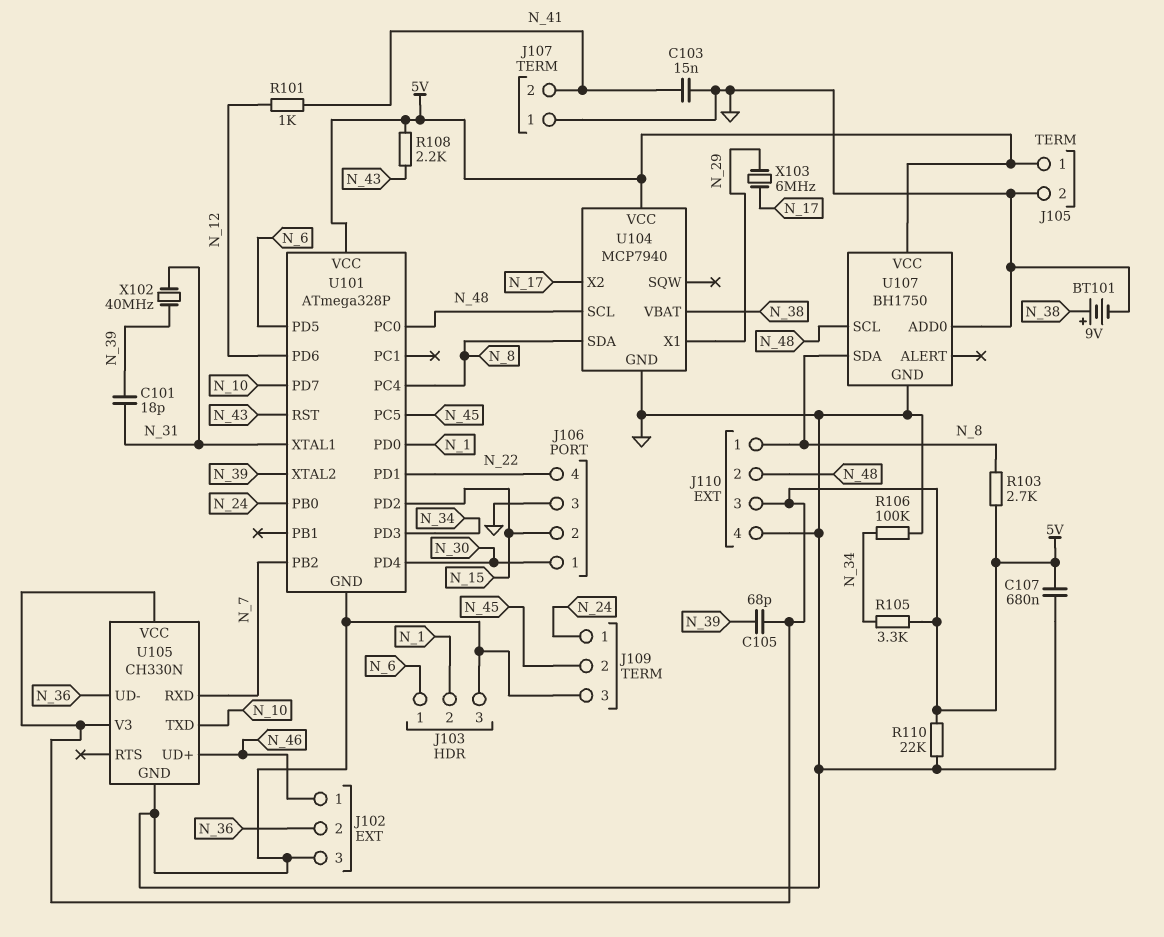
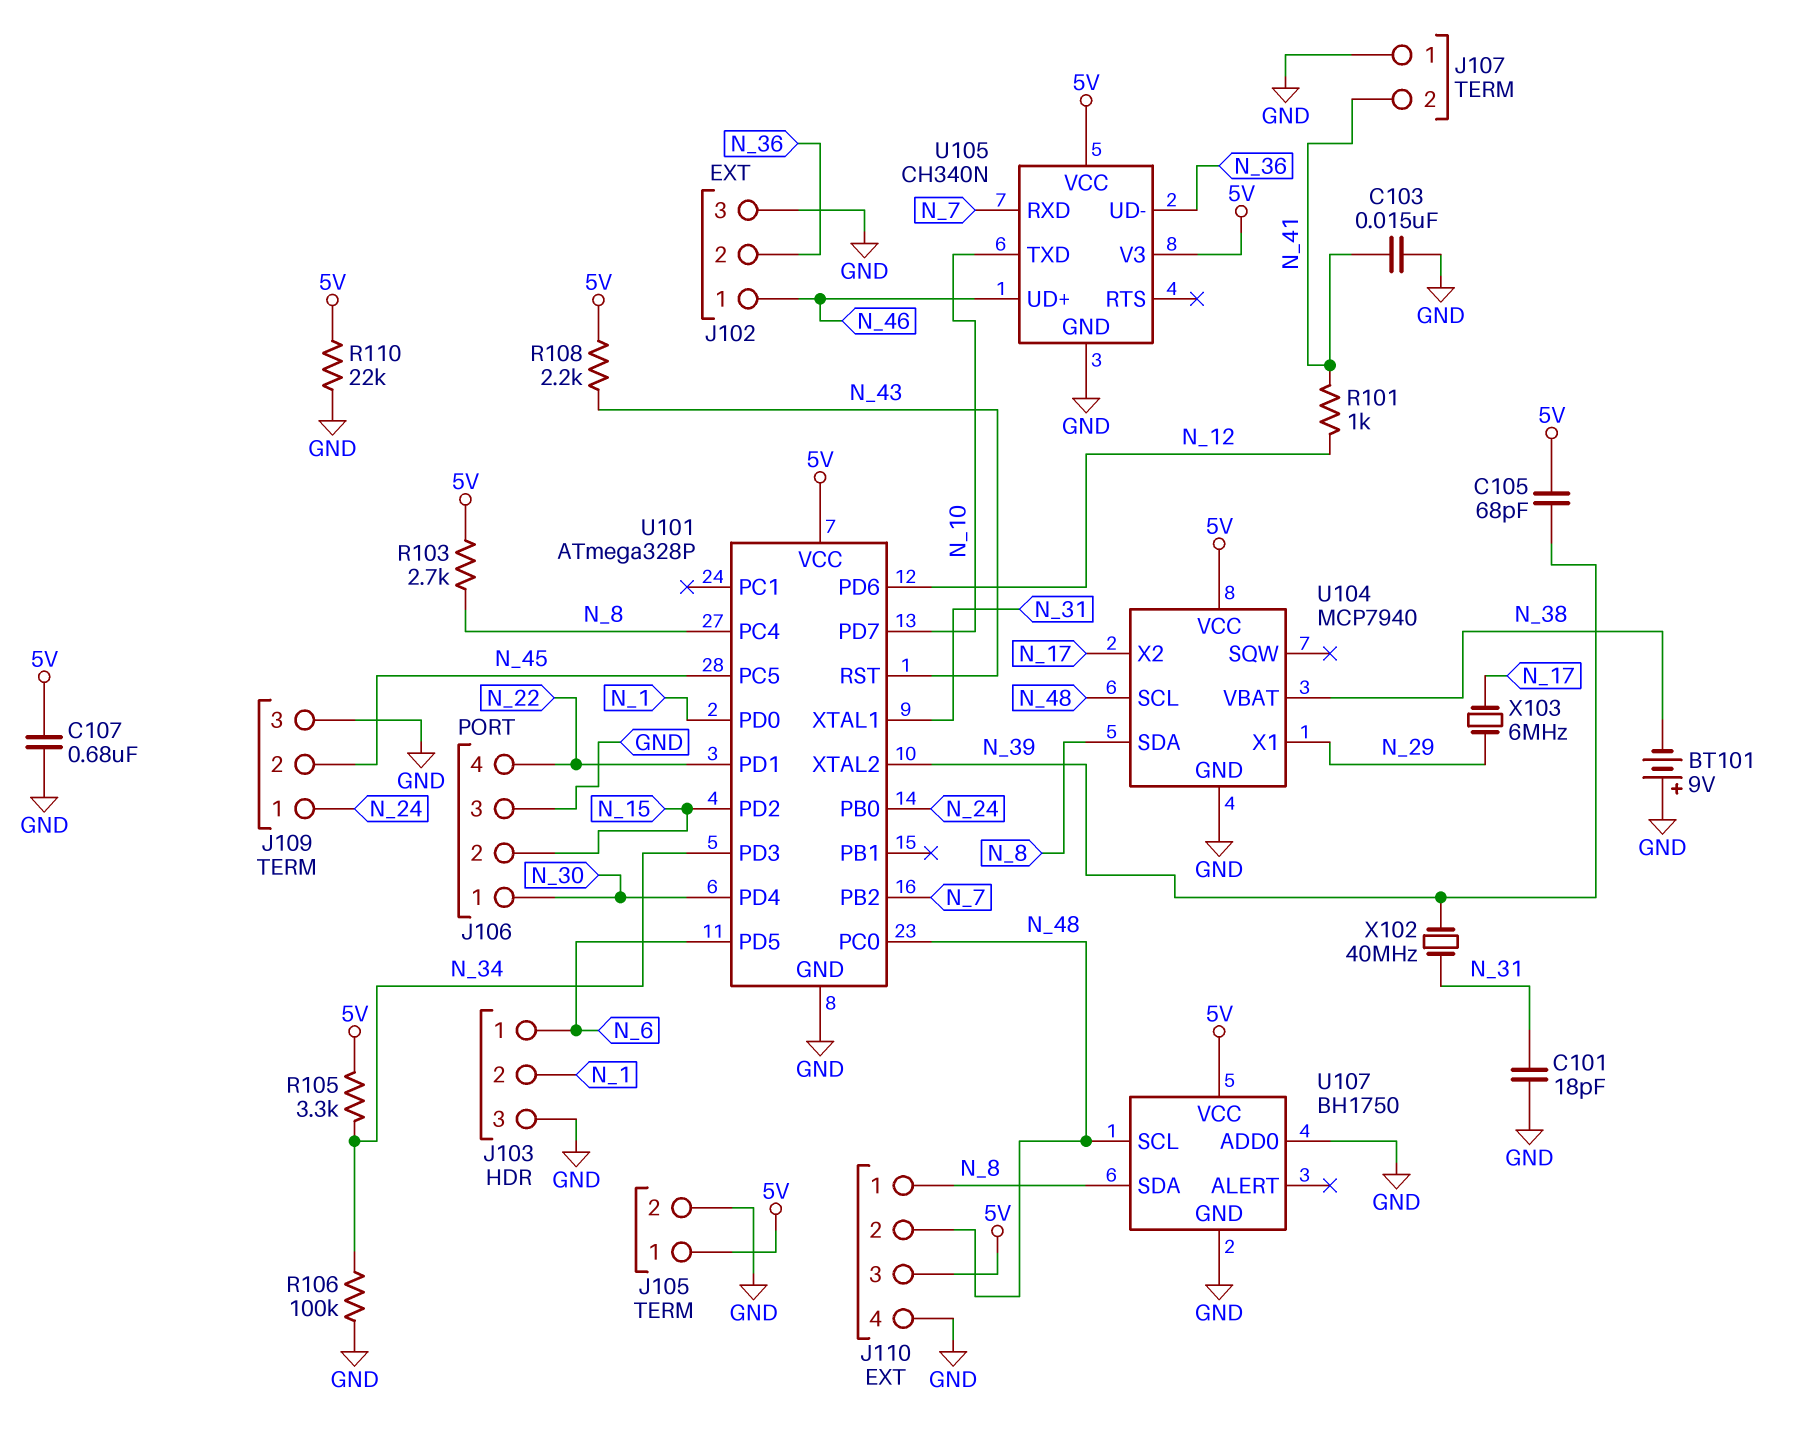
BT101: 9V (plus N_38, minus GND) -> 9V (plus GND, minus N_38)
C101: 18pF (N_31, N_39) -> 18pF (GND, N_31)
U105: CH330N -> CH340N

